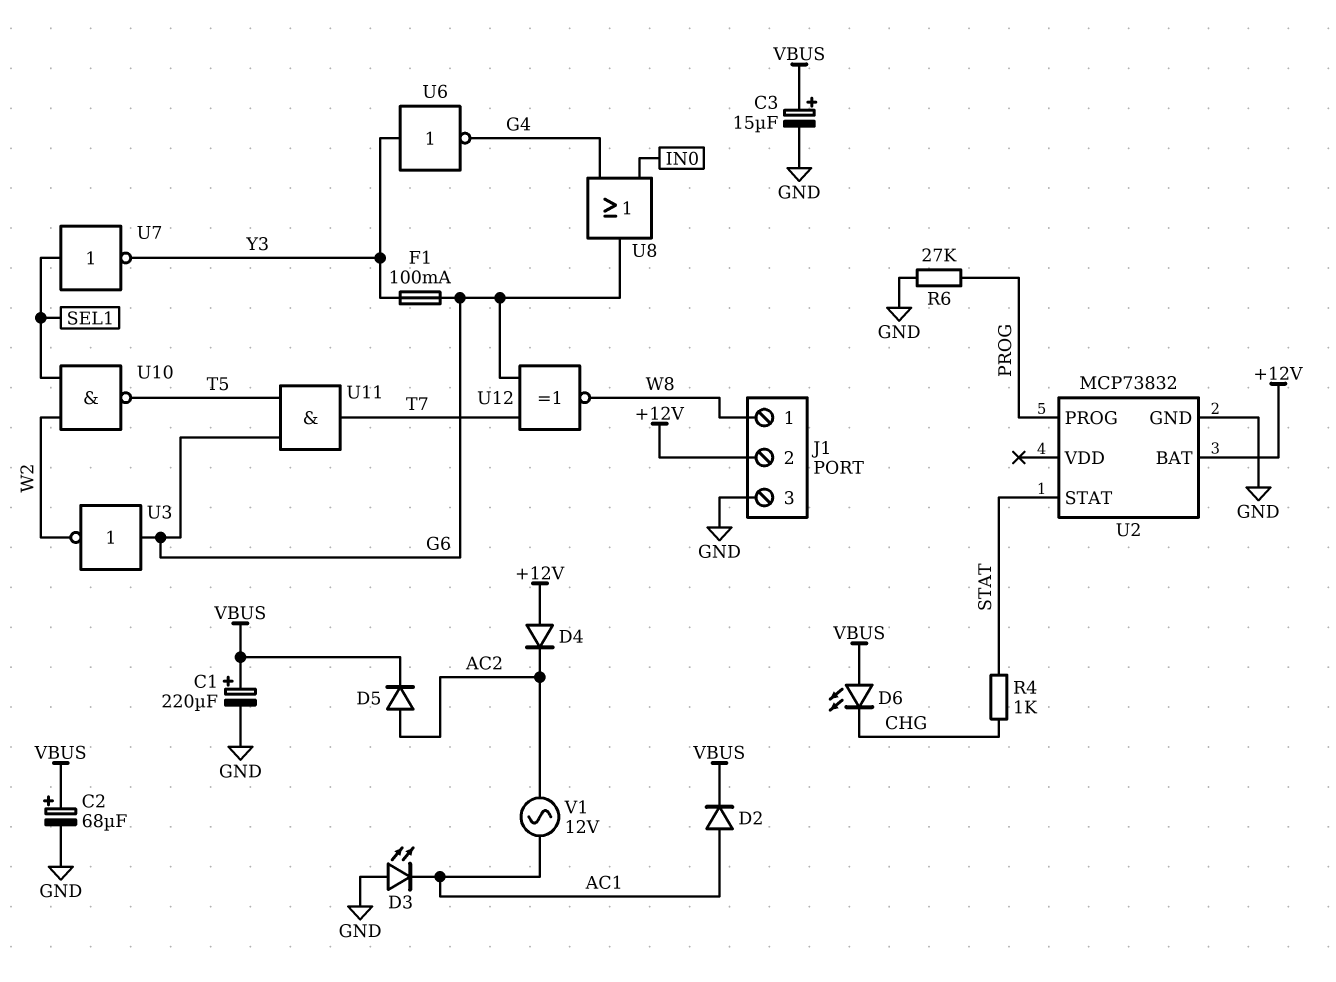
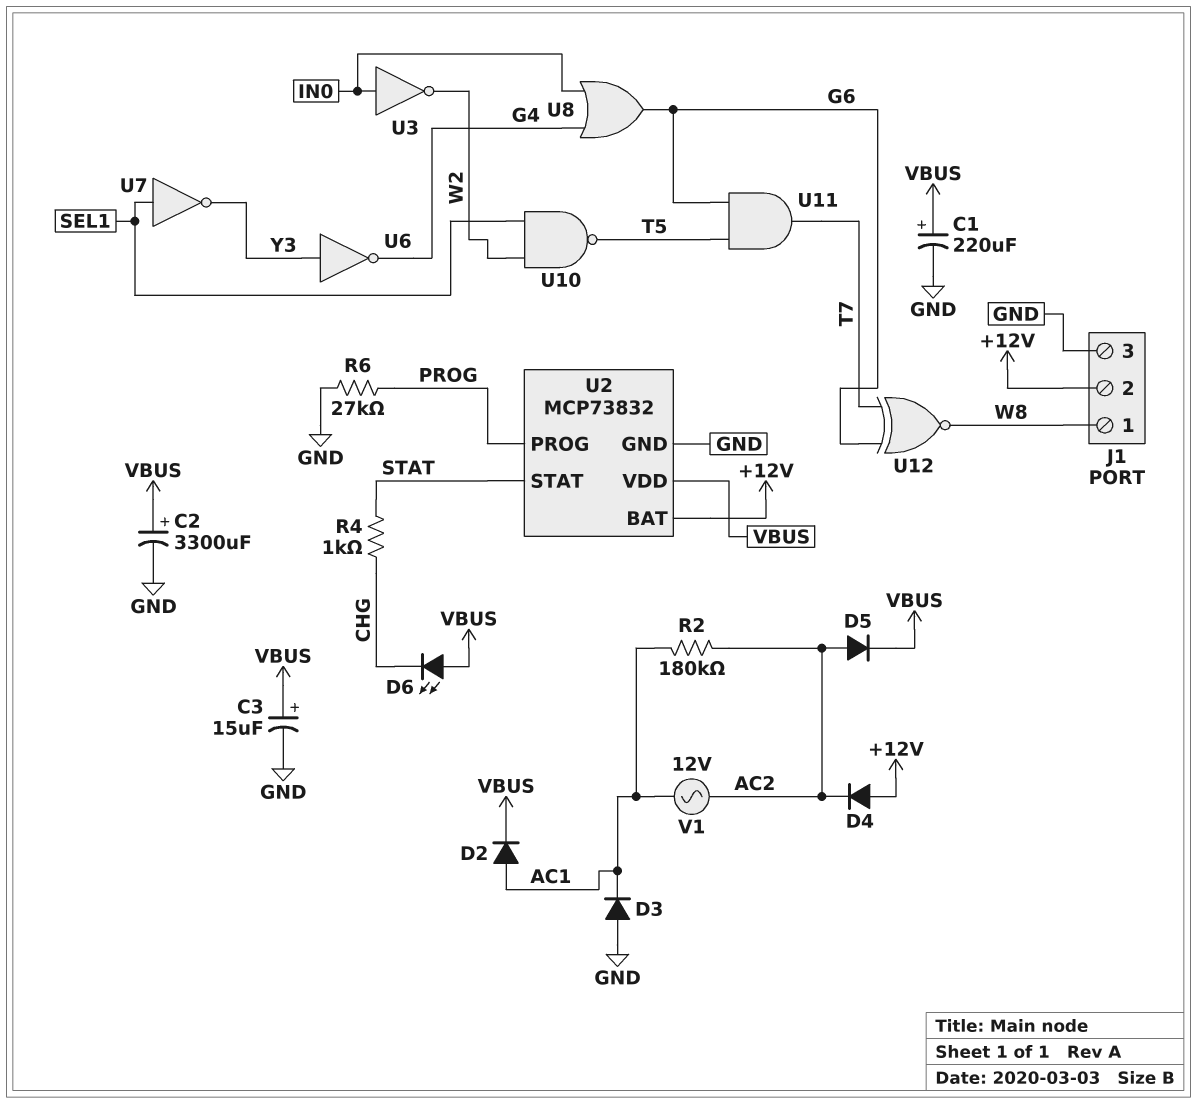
C2: 68uF (plus VBUS, minus GND) -> 3300uF (plus VBUS, minus GND)
D3: LED (A GND, K AC1) -> diode (A GND, K AC1)
F1: 100mA (G6, Y3) -> none
R2: none -> 180k (AC1, AC2)
U2 pin VDD: none -> VBUS
U3: NOT (in G6, out W2) -> NOT (in IN0, out W2)

